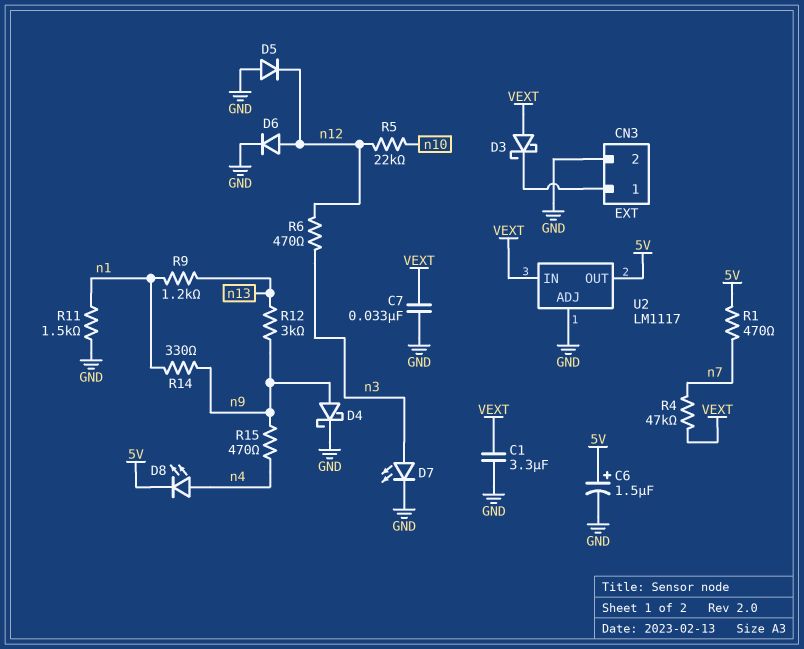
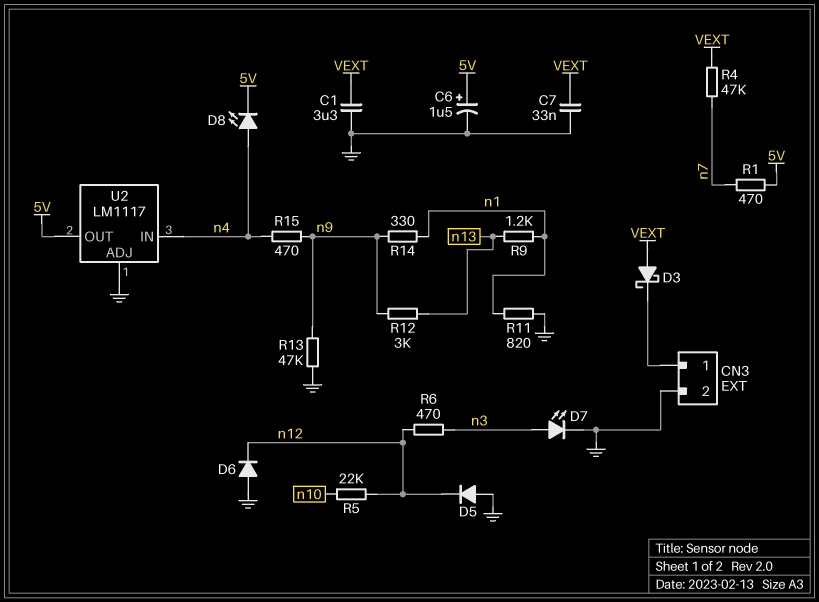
D4: schottky (A n9, K GND) -> none
D6: diode (A n12, K GND) -> diode (A GND, K n12)
R11: 1.5k (GND, n1) -> 820 (GND, n1)
R13: none -> 47k (GND, n9)
U2 pin IN: VEXT -> n4

